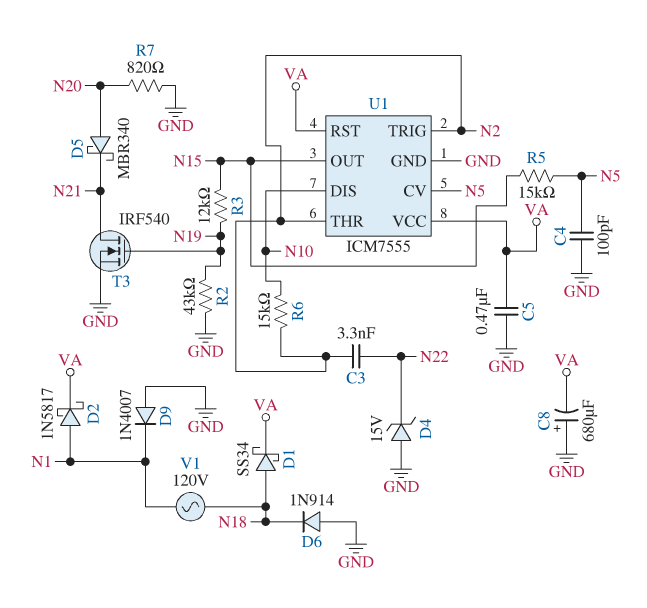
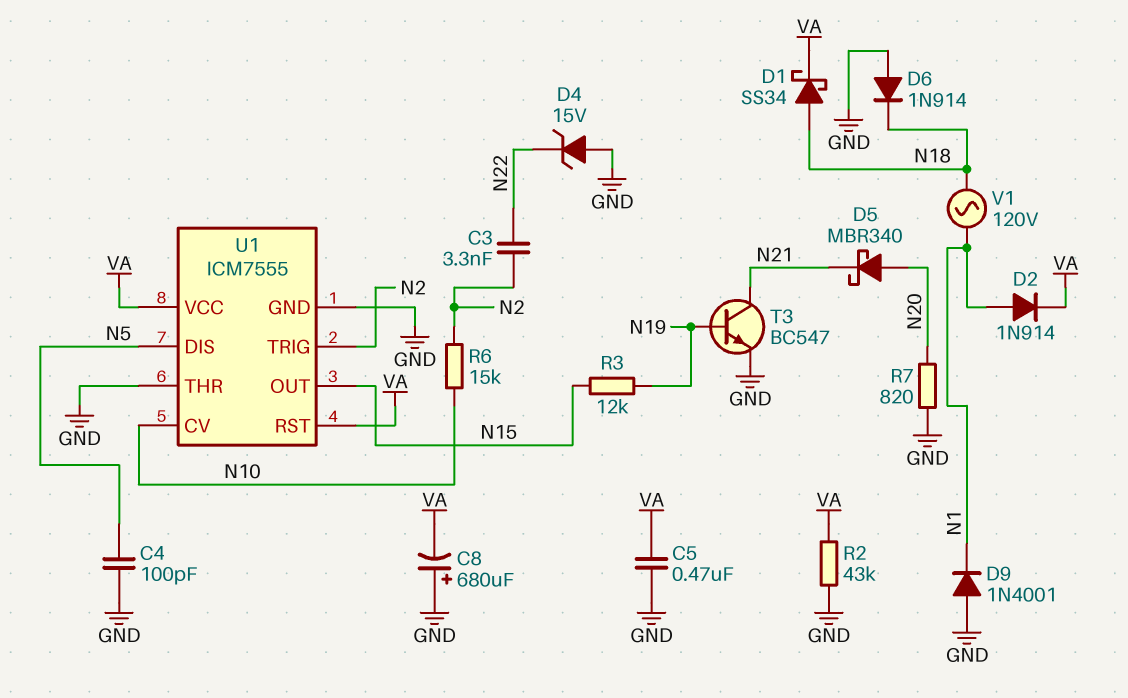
D2: schottky 1N5817 (A N1, K VA) -> diode 1N914 (A N1, K VA)
D9: diode 1N4007 (A GND, K N1) -> diode 1N4001 (A GND, K N1)
R2: 43k (GND, N19) -> 43k (GND, VA)
R5: 15k (N5, N15) -> none
T3: NMOS IRF540 (G N19, D N21, S GND) -> NPN BC547 (B N19, C N21, E GND)
U1 pin CV: N5 -> N10
U1 pin DIS: N10 -> N5
U1 pin THR: N2 -> GND

